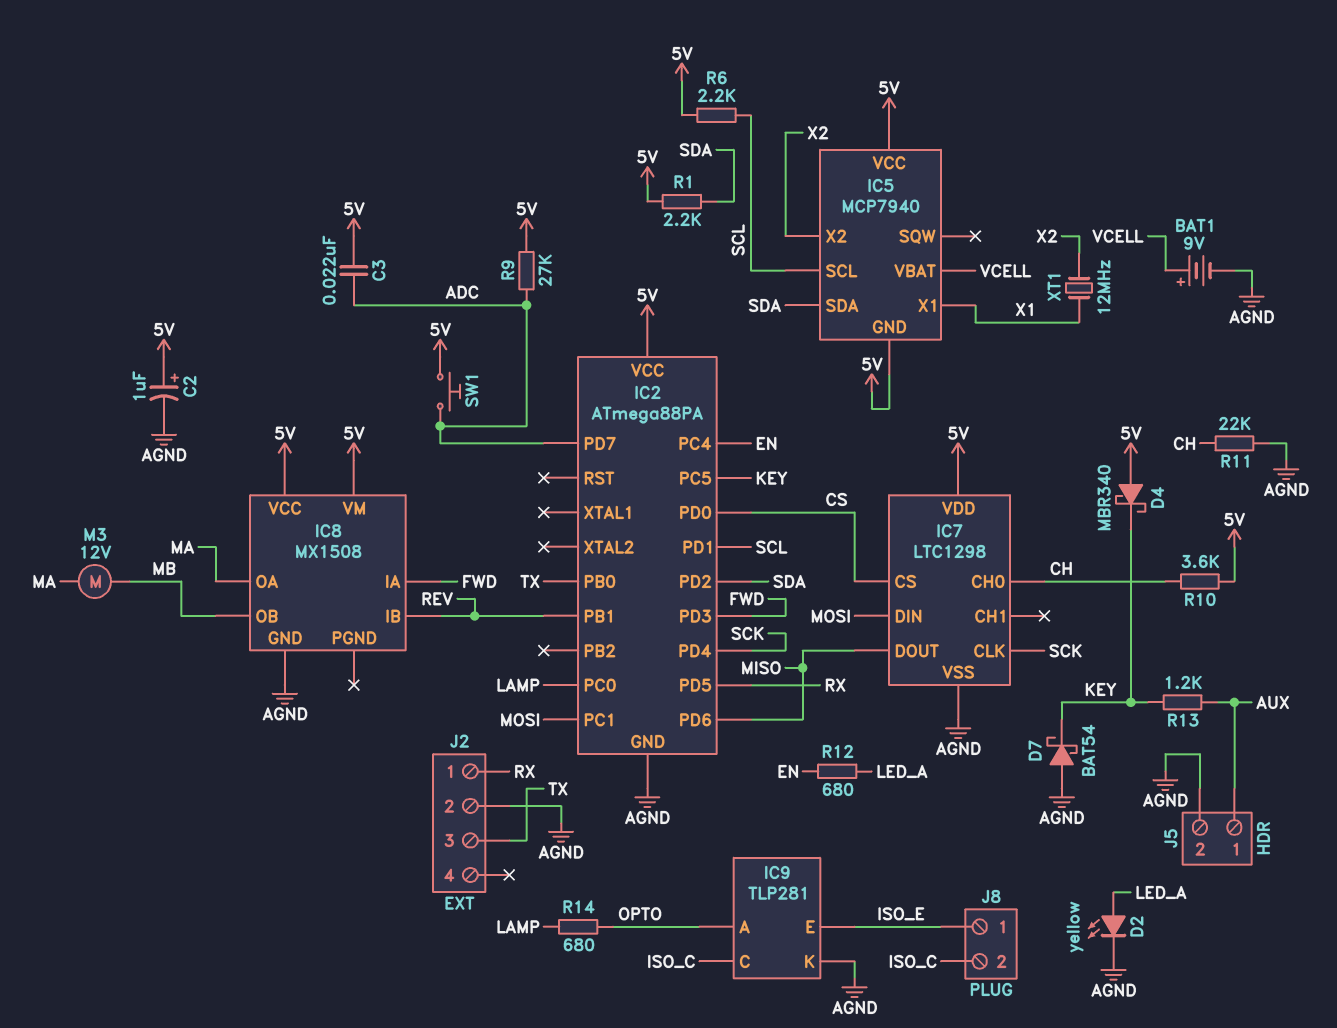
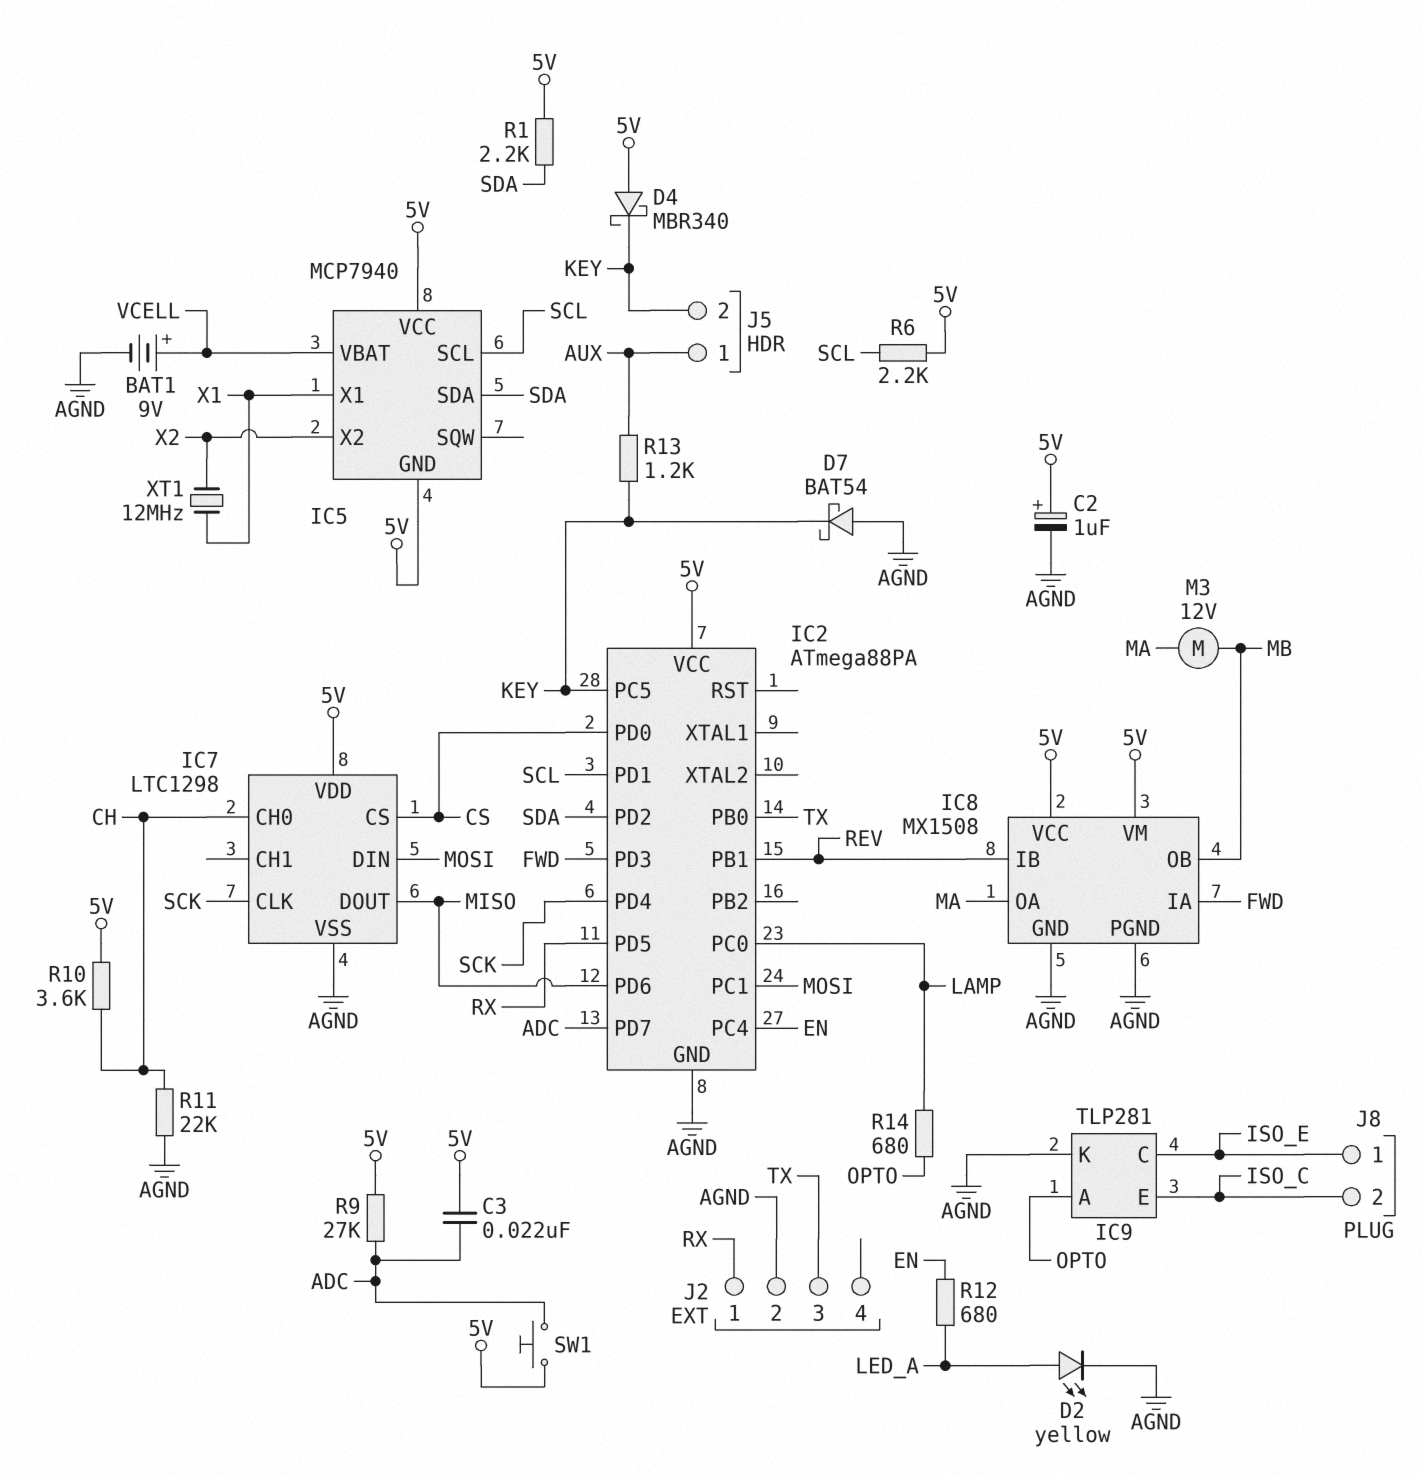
IC8 pin PGND: none -> AGND
IC9 pin C: ISO_C -> ISO_E
IC9 pin E: ISO_E -> ISO_C
J5 pin 2: AGND -> KEY

